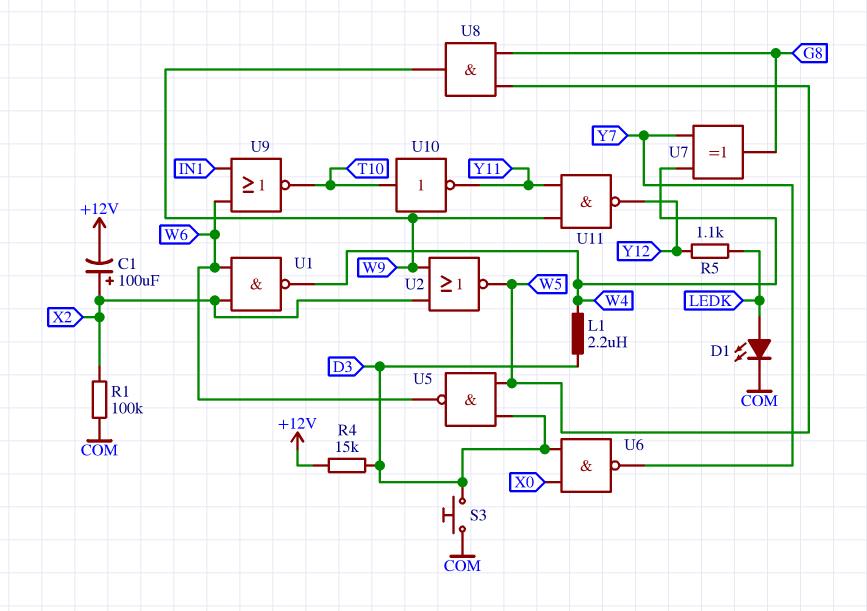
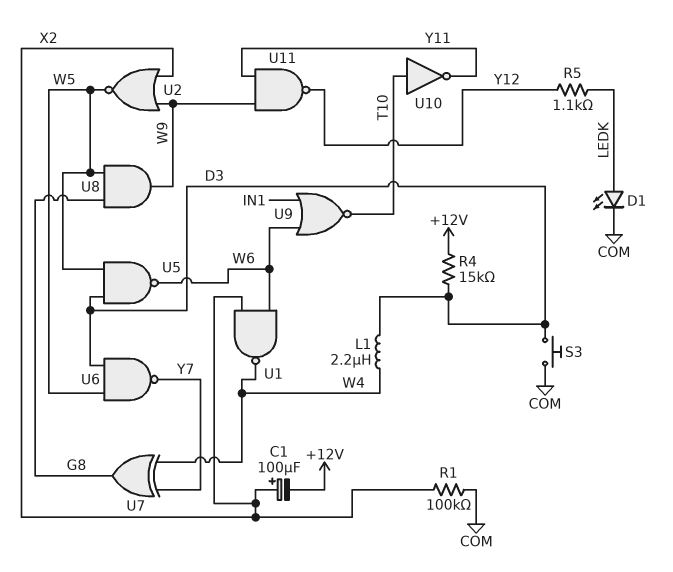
U6: NAND (in D3, in X0, out Y7) -> NAND (in D3, in W5, out Y7)

